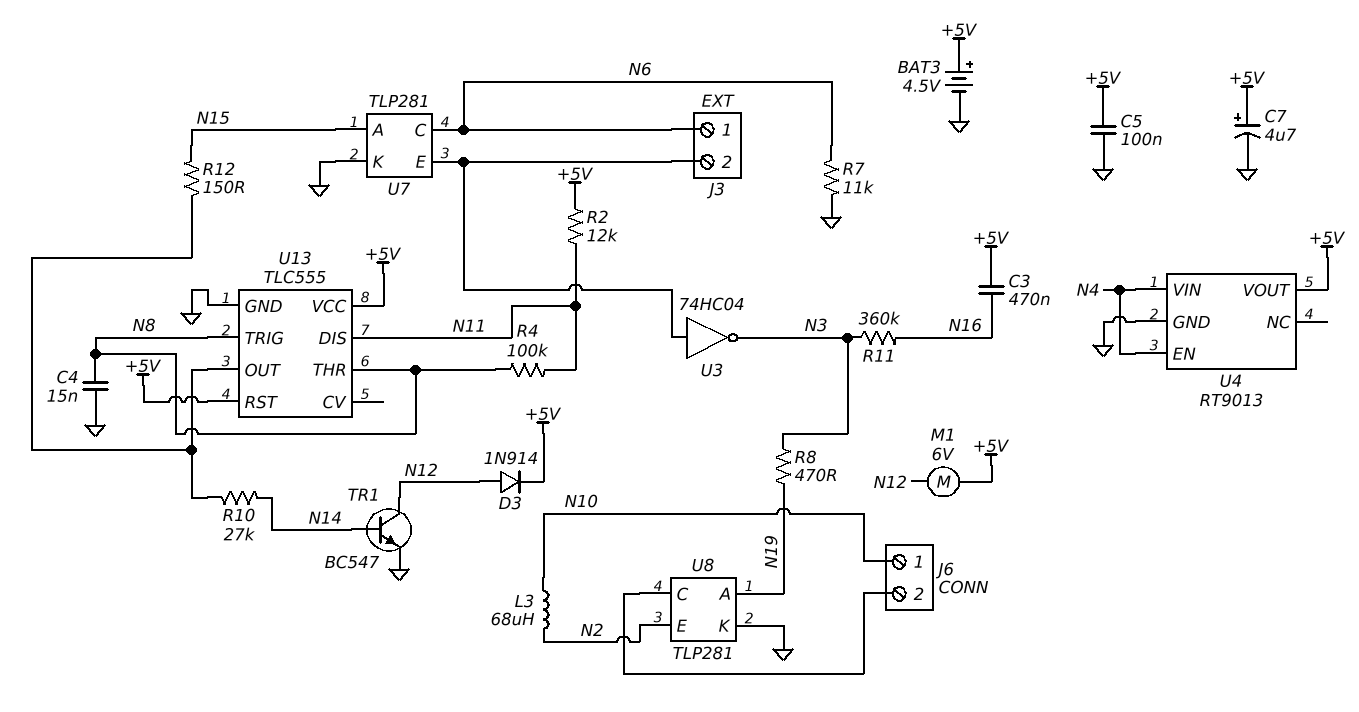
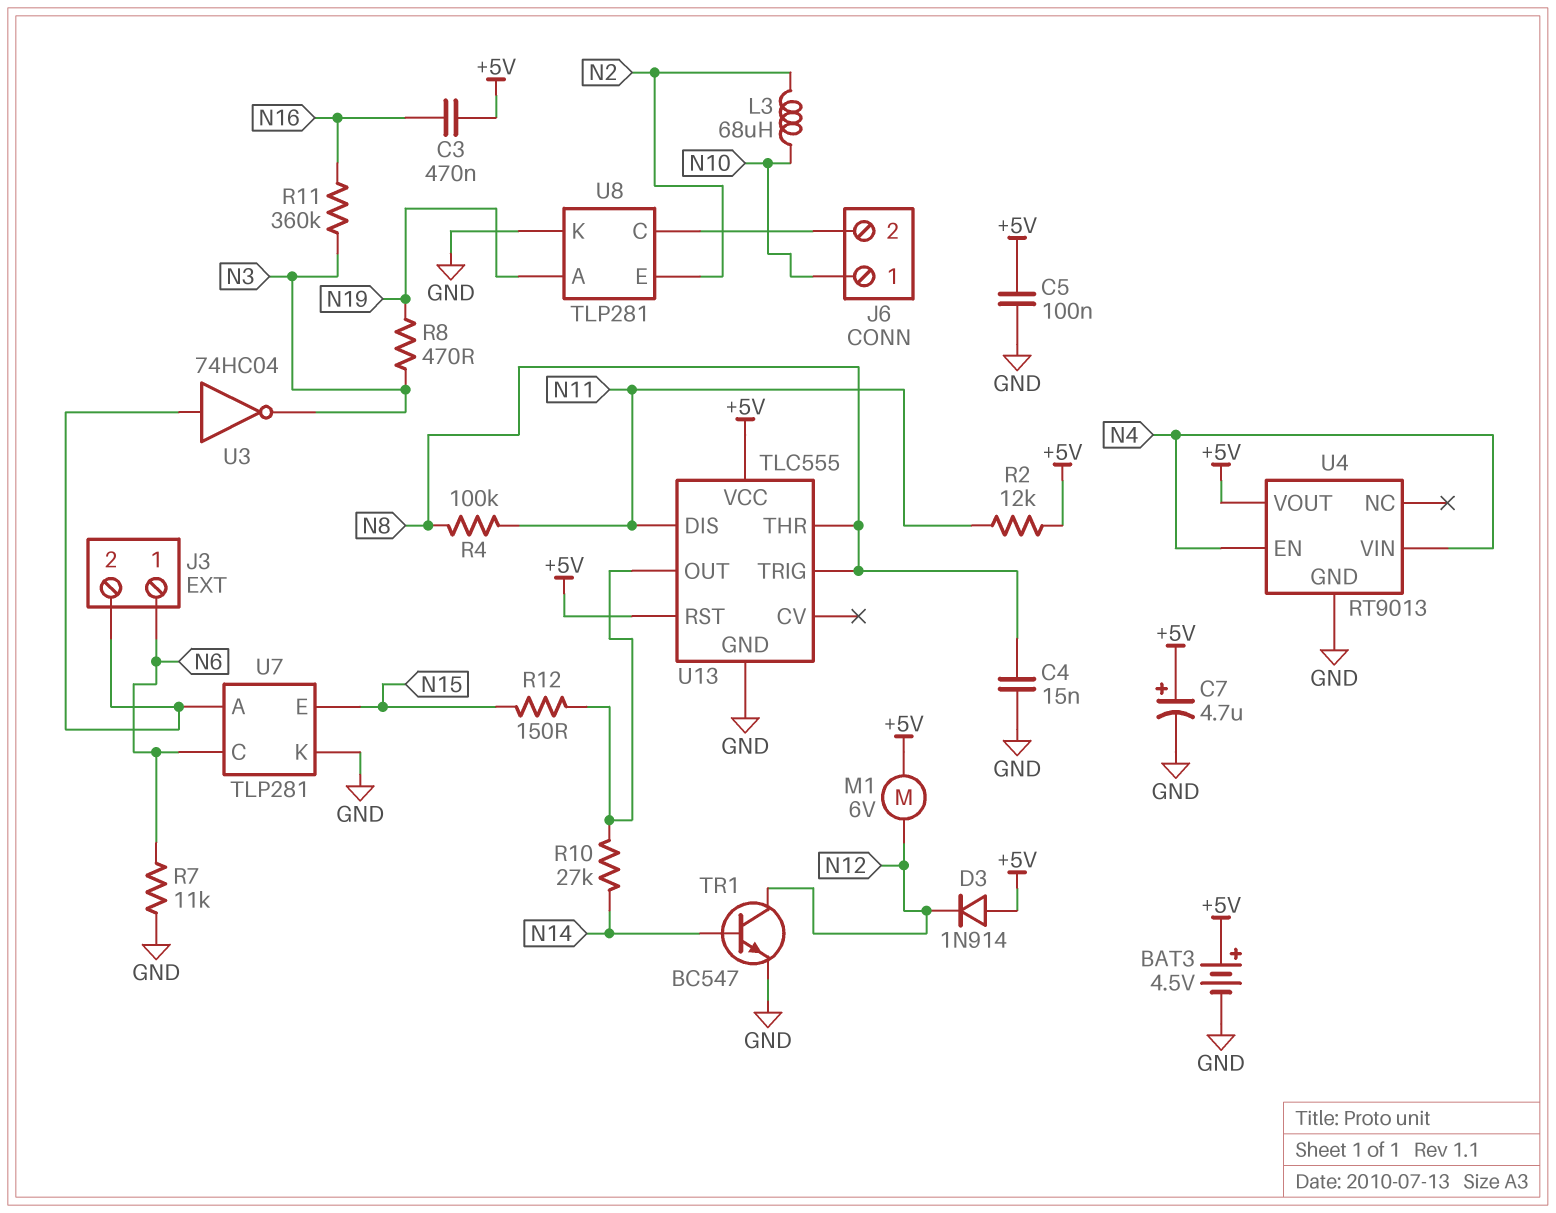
D3: diode 1N914 (A N12, K +5V) -> diode 1N914 (A +5V, K N12)
U7 pin A: N15 -> J3/2
U7 pin E: J3/2 -> N15

